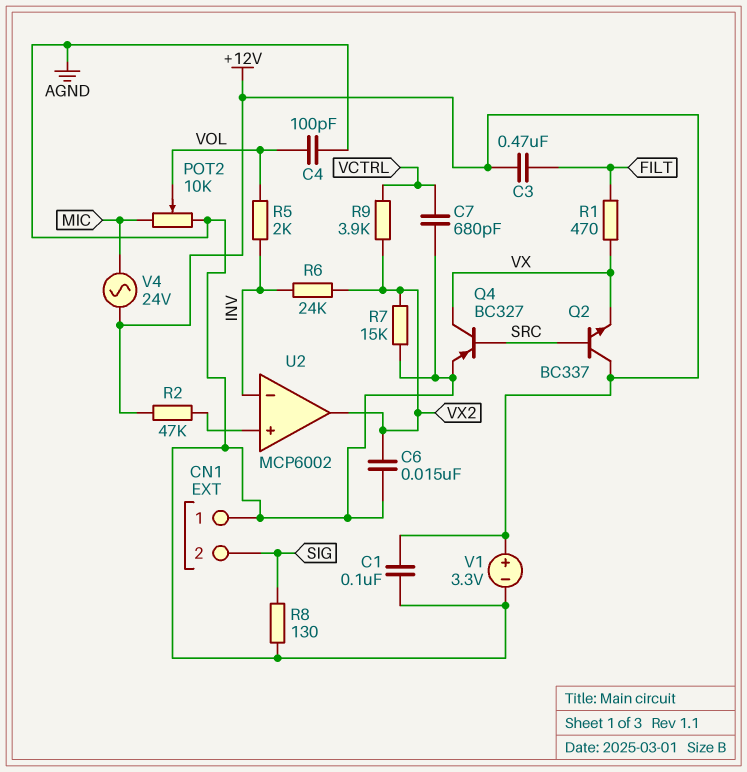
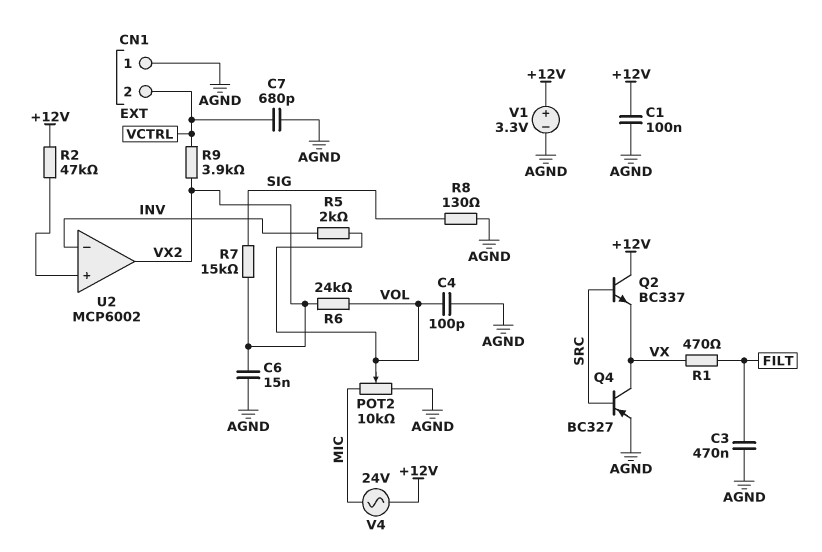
C3: 470nF (+12V, FILT) -> 470nF (AGND, FILT)
CN1 pin 2: SIG -> VCTRL
R6: 24k (INV, VX2) -> 24k (VOL, VX2)
R7: 15k (AGND, VX2) -> 15k (SIG, VX2)

